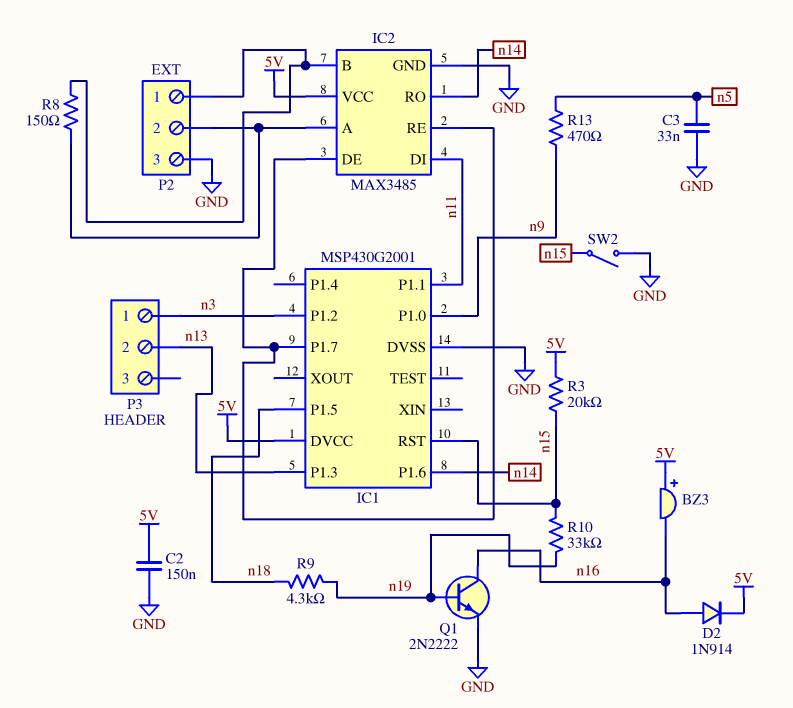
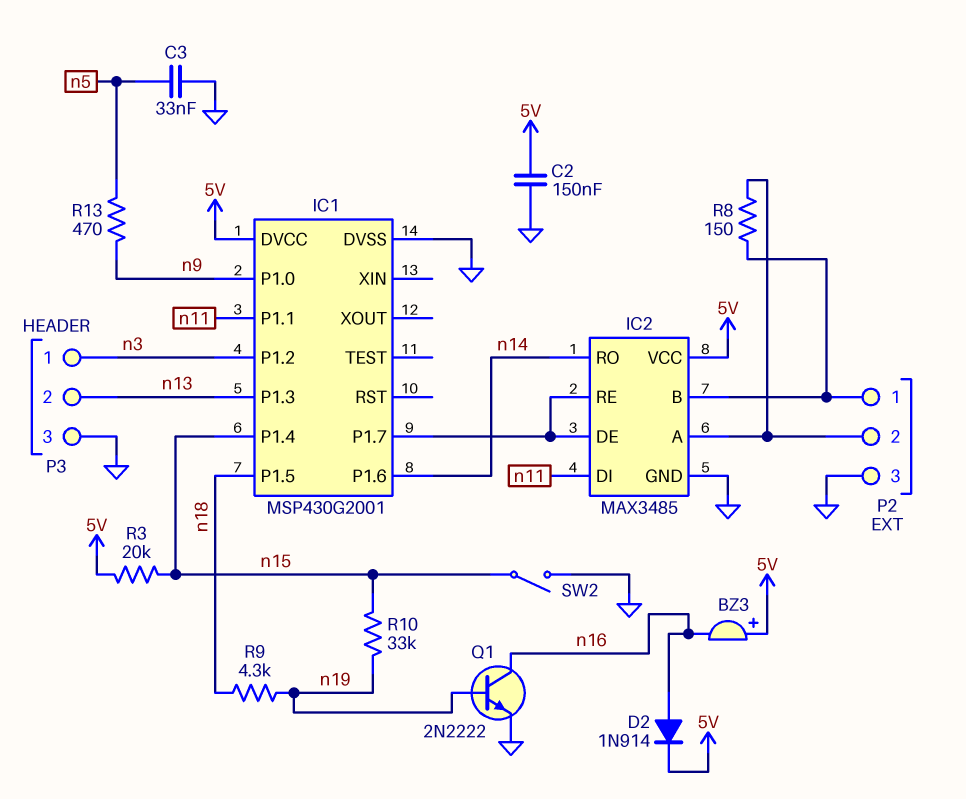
IC1 pin P1.4: none -> n15
IC1 pin RST: n15 -> none
P3 pin 3: none -> GND

